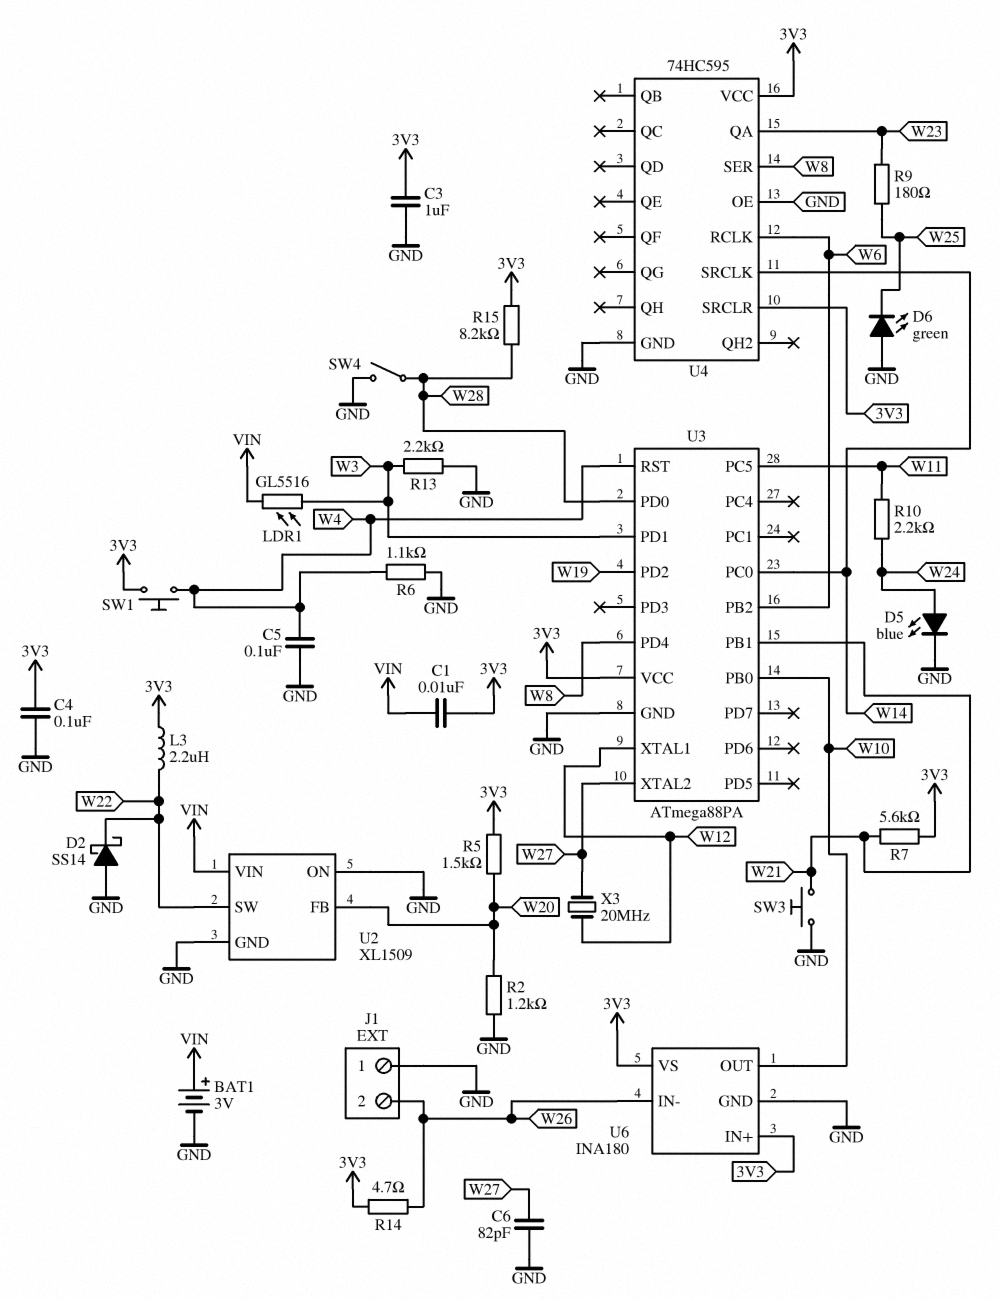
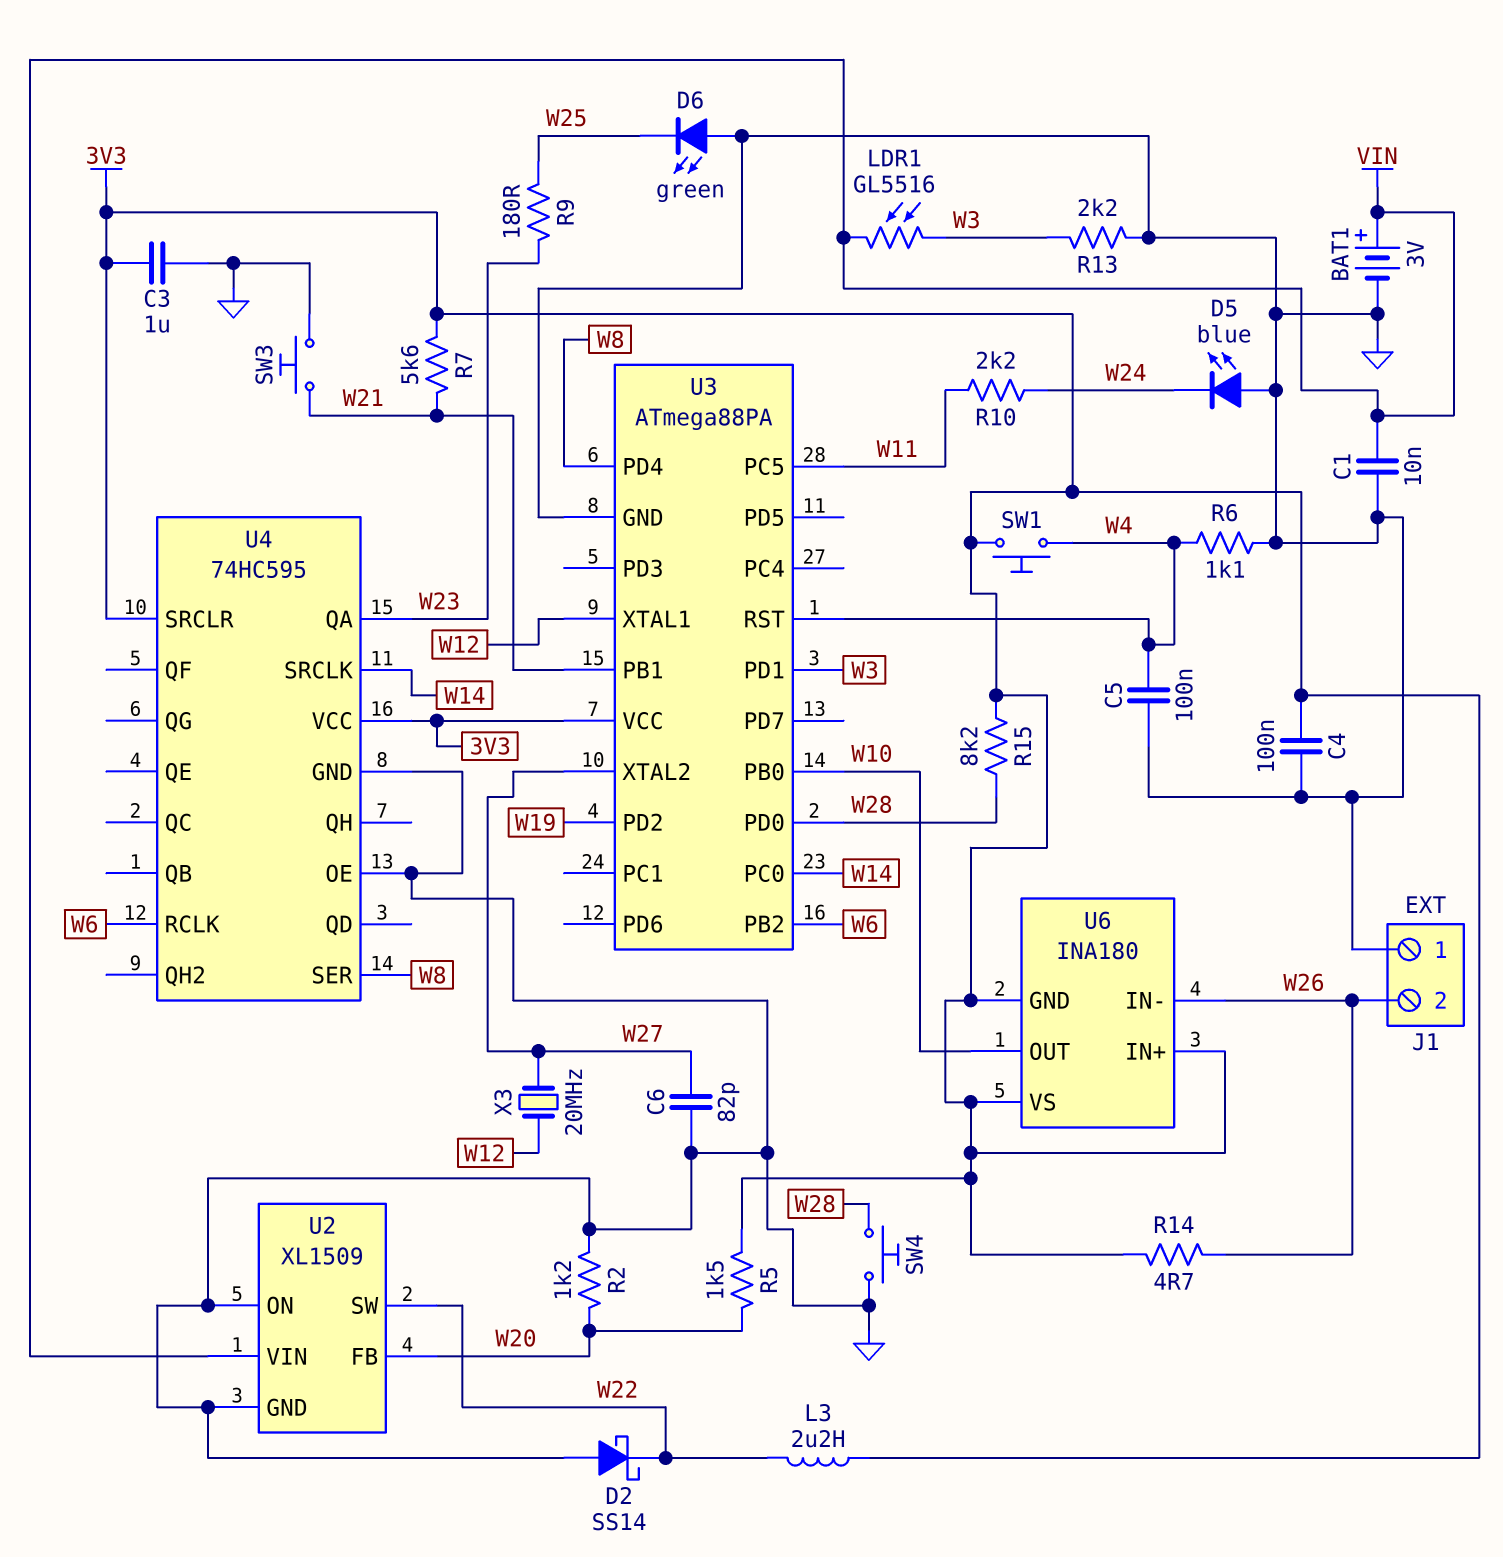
C1: 10nF (3V3, VIN) -> 10nF (GND, VIN)
D5: LED blue (A W24, K GND) -> LED blue (A GND, K W24)
SW4: switch (GND, W28) -> button (GND, W28)
U6 pin GND: GND -> 3V3

